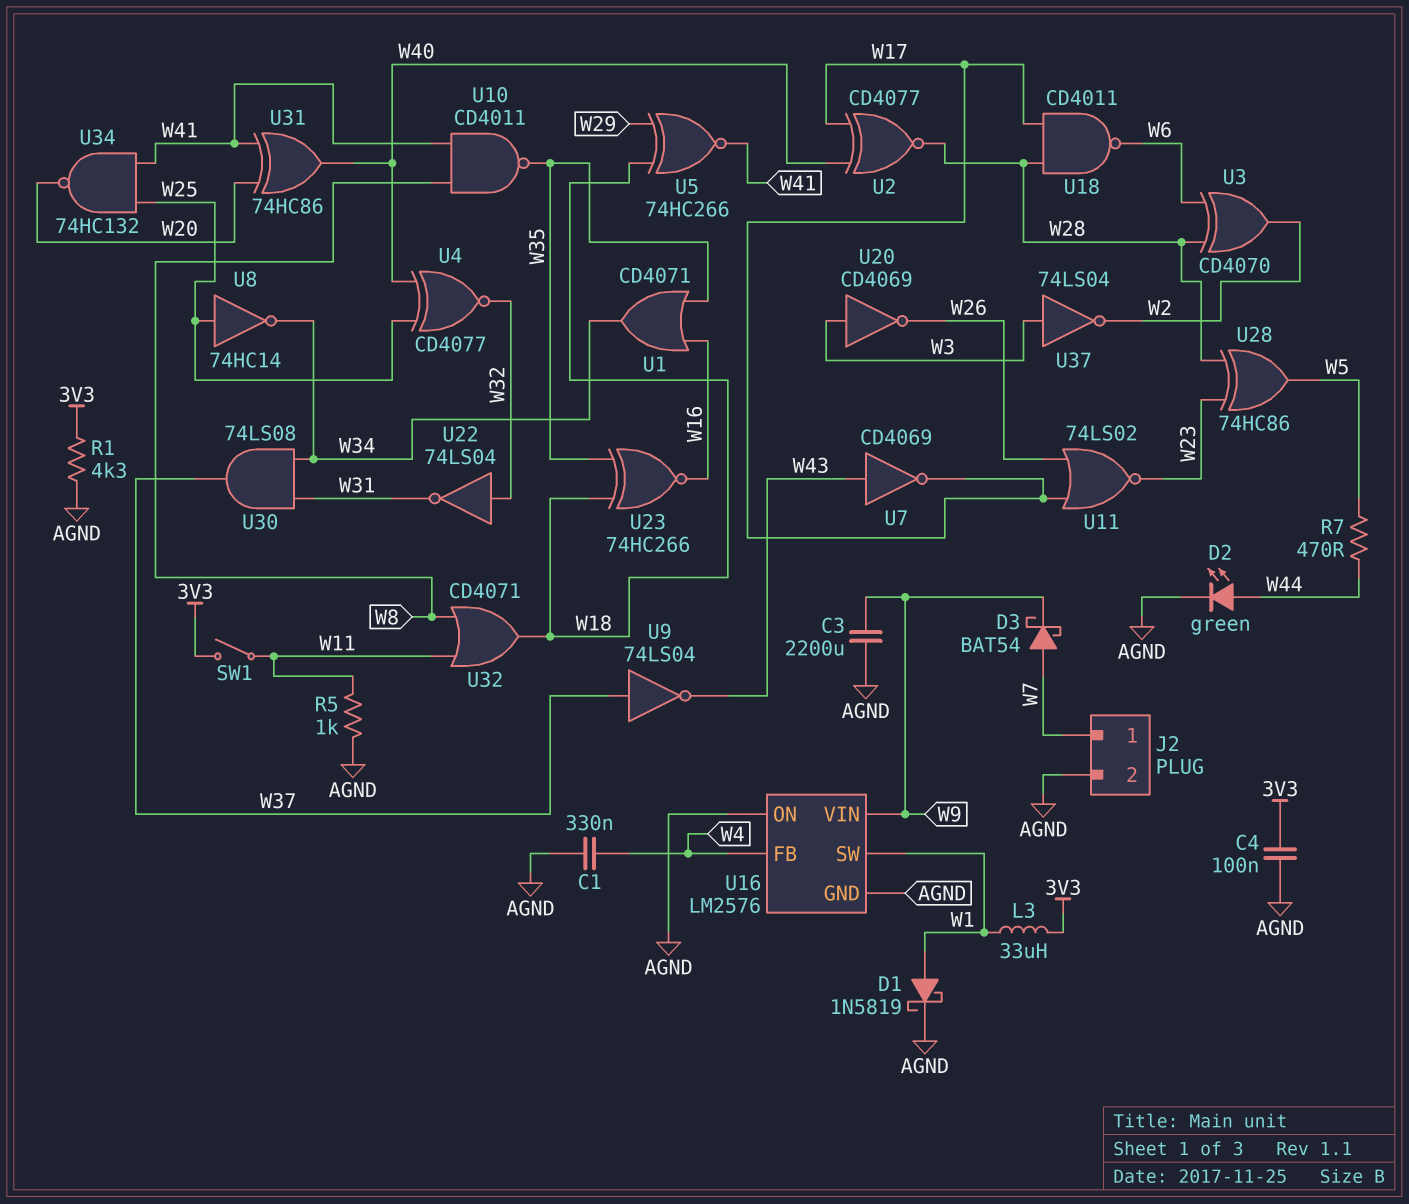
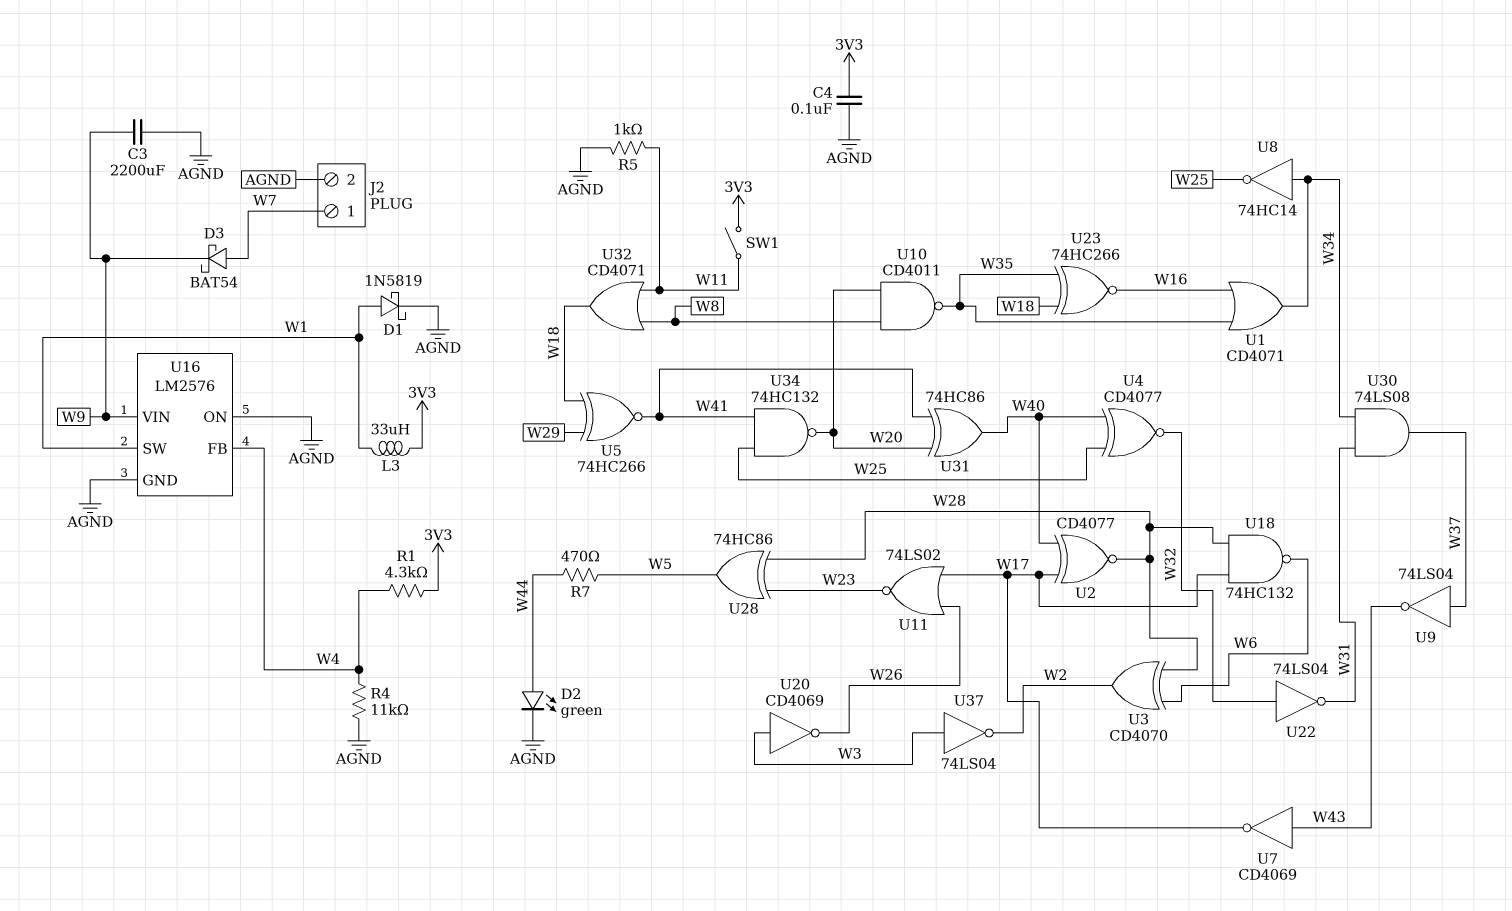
C1: 330nF (AGND, W4) -> none
R1: 4.3k (3V3, AGND) -> 4.3k (3V3, W4)
R4: none -> 11k (AGND, W4)
U8: NOT 74HC14 (in W25, out W34) -> NOT 74HC14 (in W34, out W25)
U10: NAND CD4011 (in W8, in W41, out W35) -> NAND CD4011 (in W8, in W20, out W35)
U18: NAND CD4011 (in W17, in W28, out W6) -> NAND 74HC132 (in W17, in W28, out W6)

